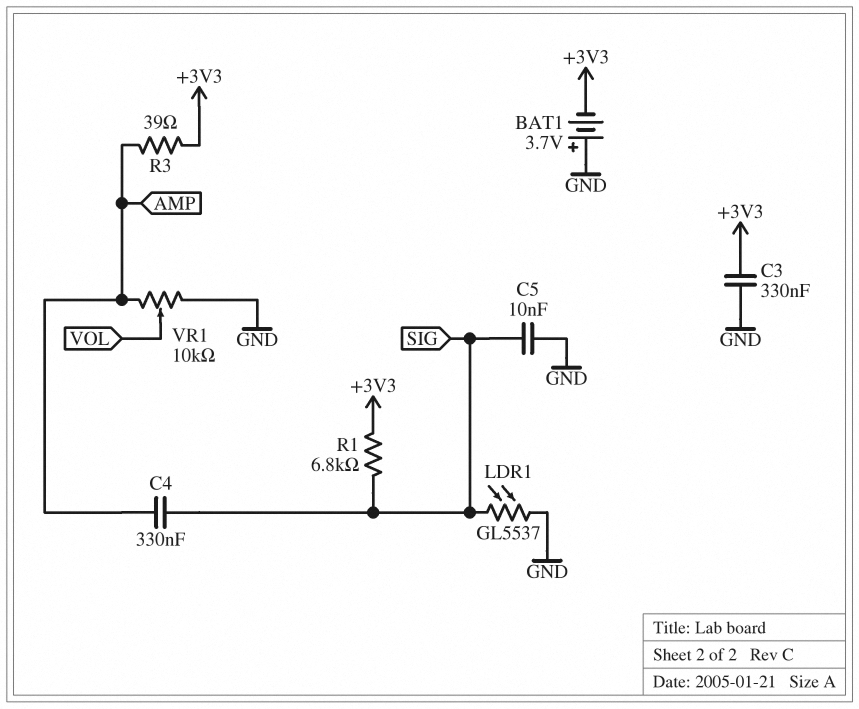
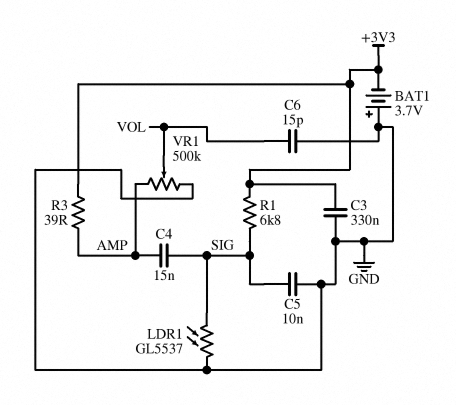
C4: 330nF (AMP, SIG) -> 15nF (AMP, SIG)
C6: none -> 15pF (GND, VOL)
VR1: 10k (AMP, GND, wiper VOL) -> 500k (AMP, GND, wiper VOL)

